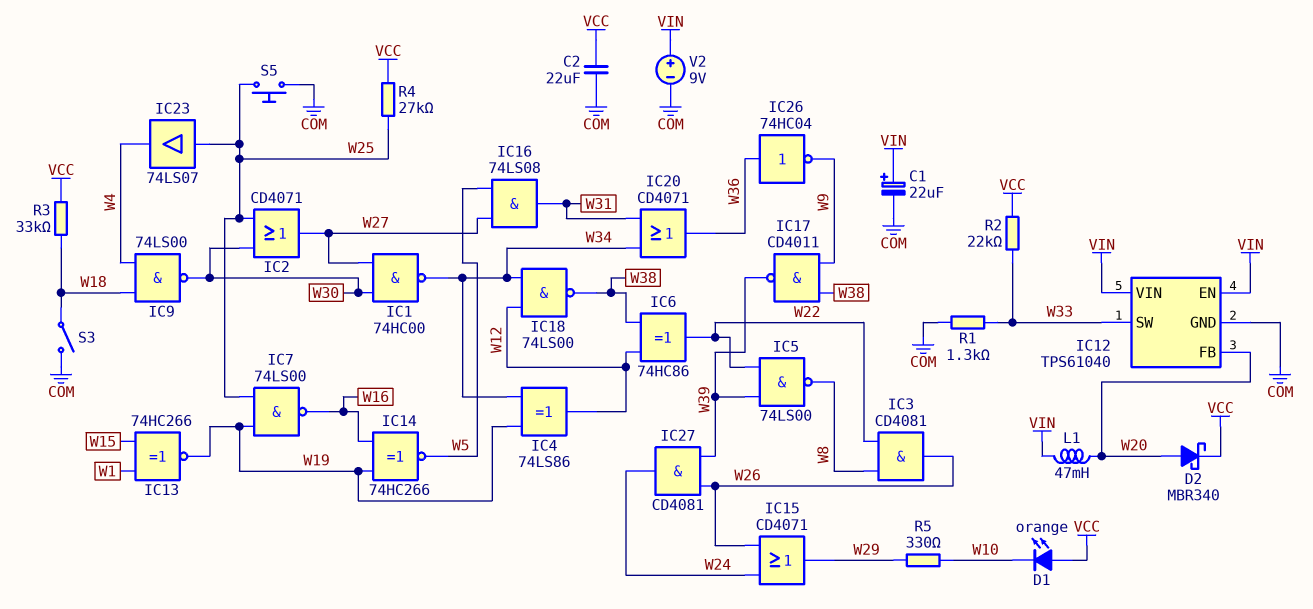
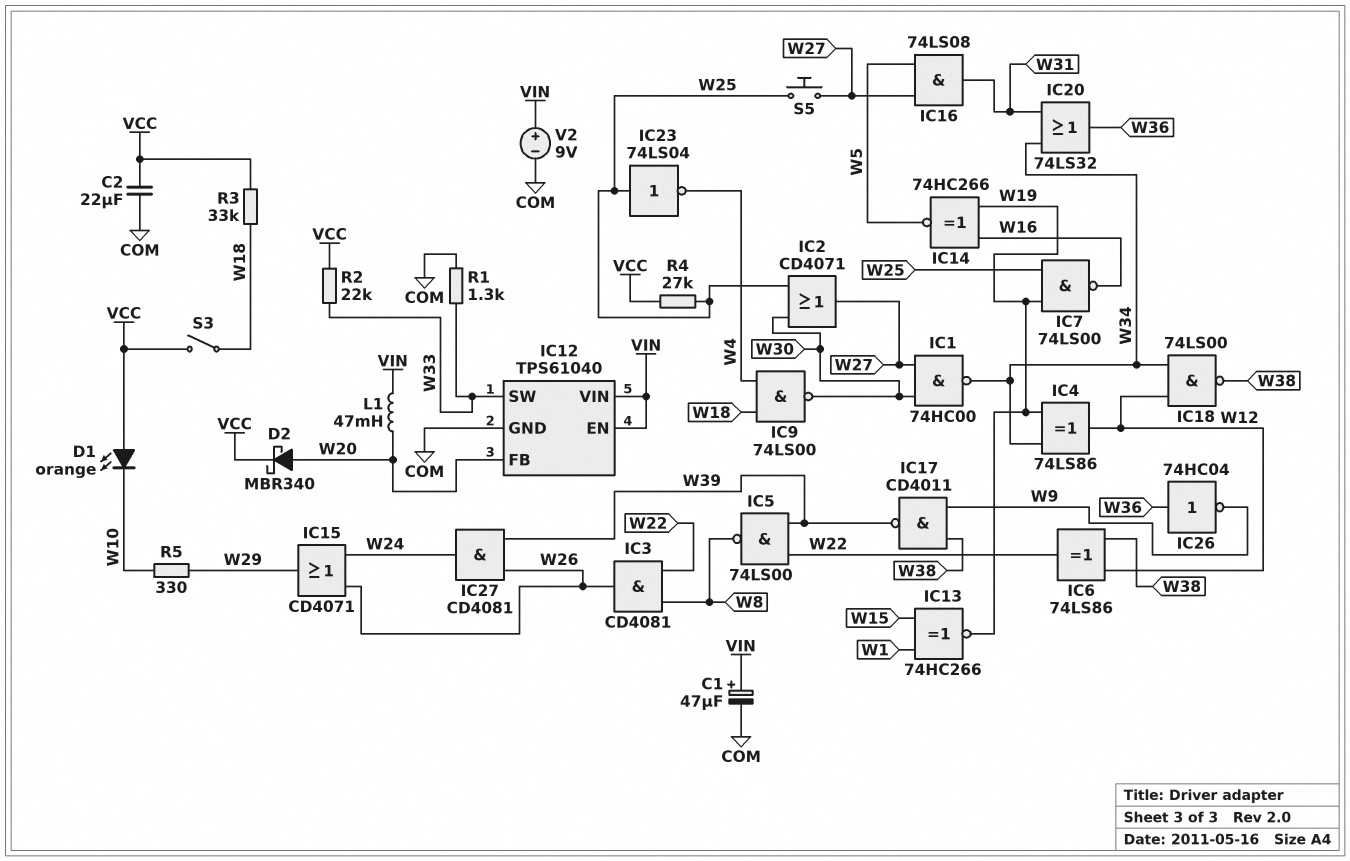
C1: 22uF (plus VIN, minus COM) -> 47uF (plus VIN, minus COM)
IC6: XOR 74HC86 (in W12, in W38, out W22) -> XOR 74LS86 (in W12, in W38, out W22)
IC20: OR CD4071 (in W31, in W34, out W36) -> OR 74LS32 (in W31, in W34, out W36)
IC23: buffer 74LS07 (in W25, out W4) -> NOT 74LS04 (in W25, out W4)
S3: switch (COM, W18) -> switch (VCC, W18)
S5: button (COM, W25) -> button (W25, W27)

